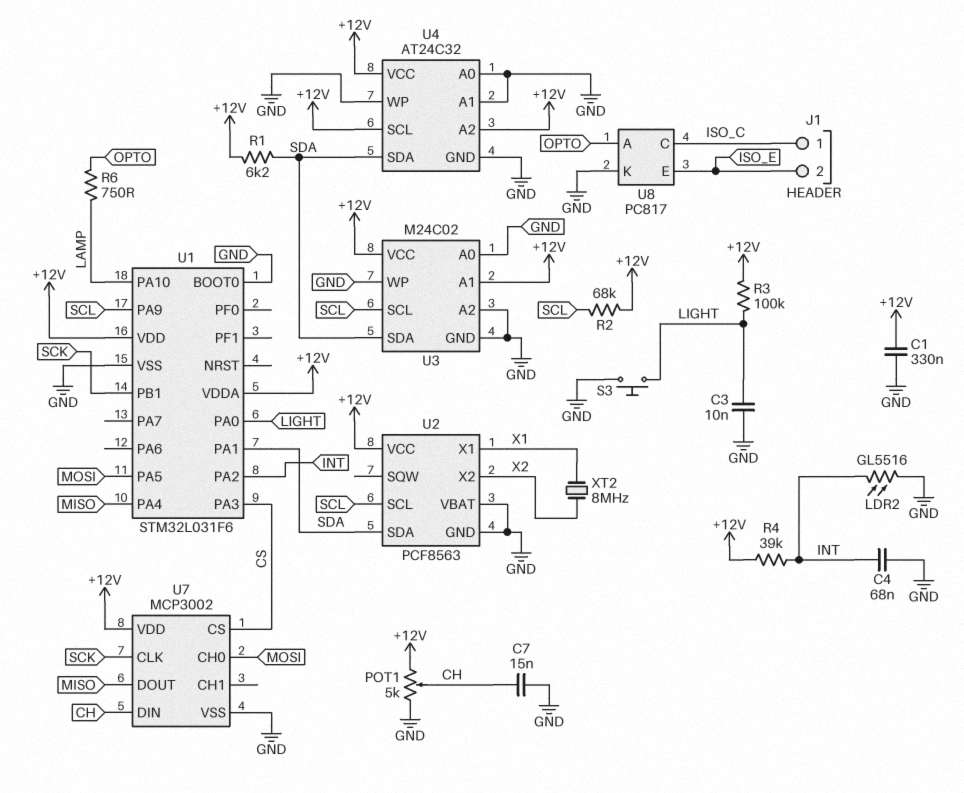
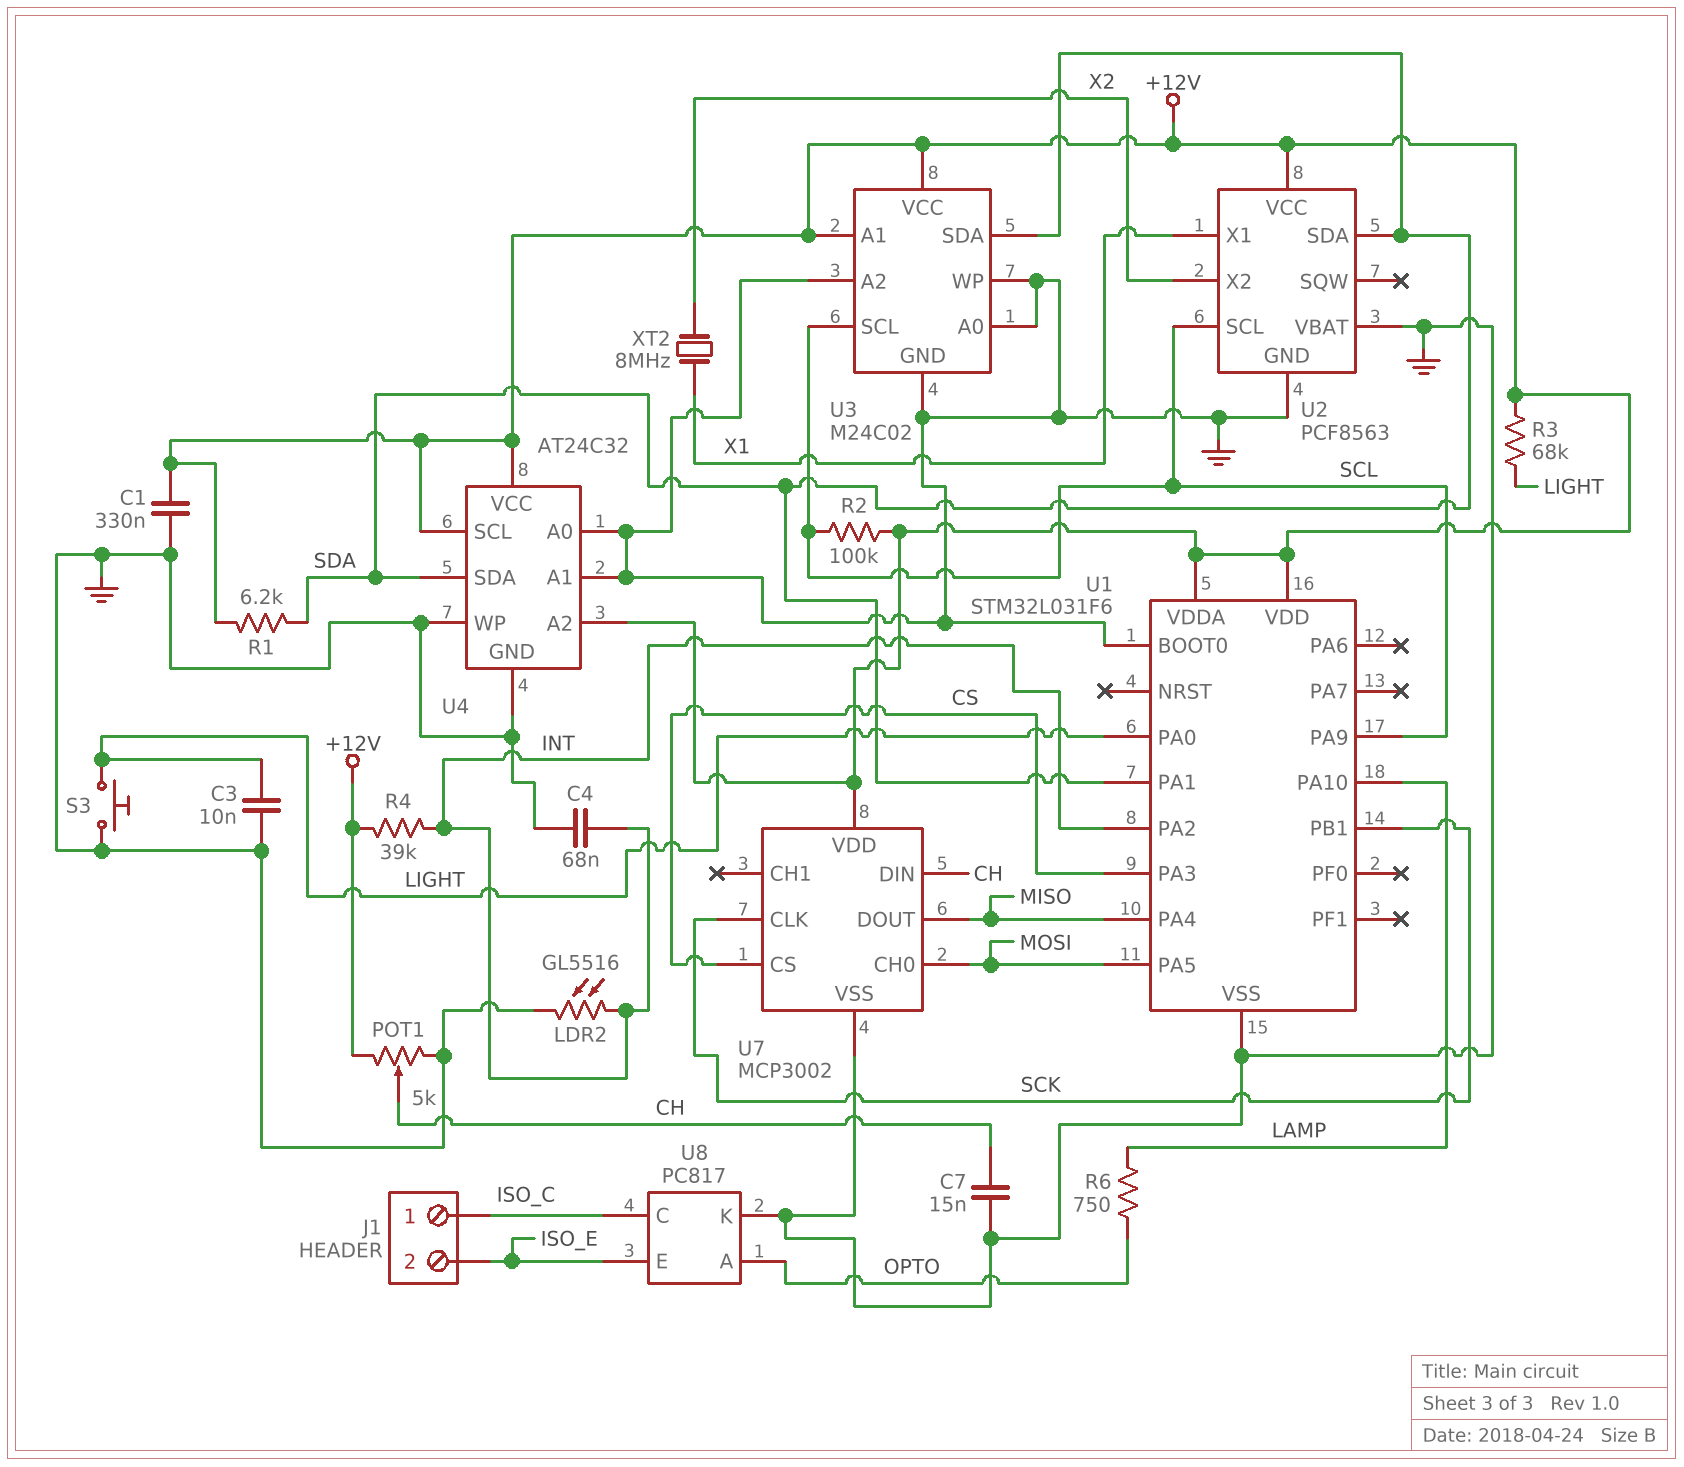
R2: 68k (+12V, SCL) -> 100k (+12V, SCL)
R3: 100k (+12V, LIGHT) -> 68k (+12V, LIGHT)

